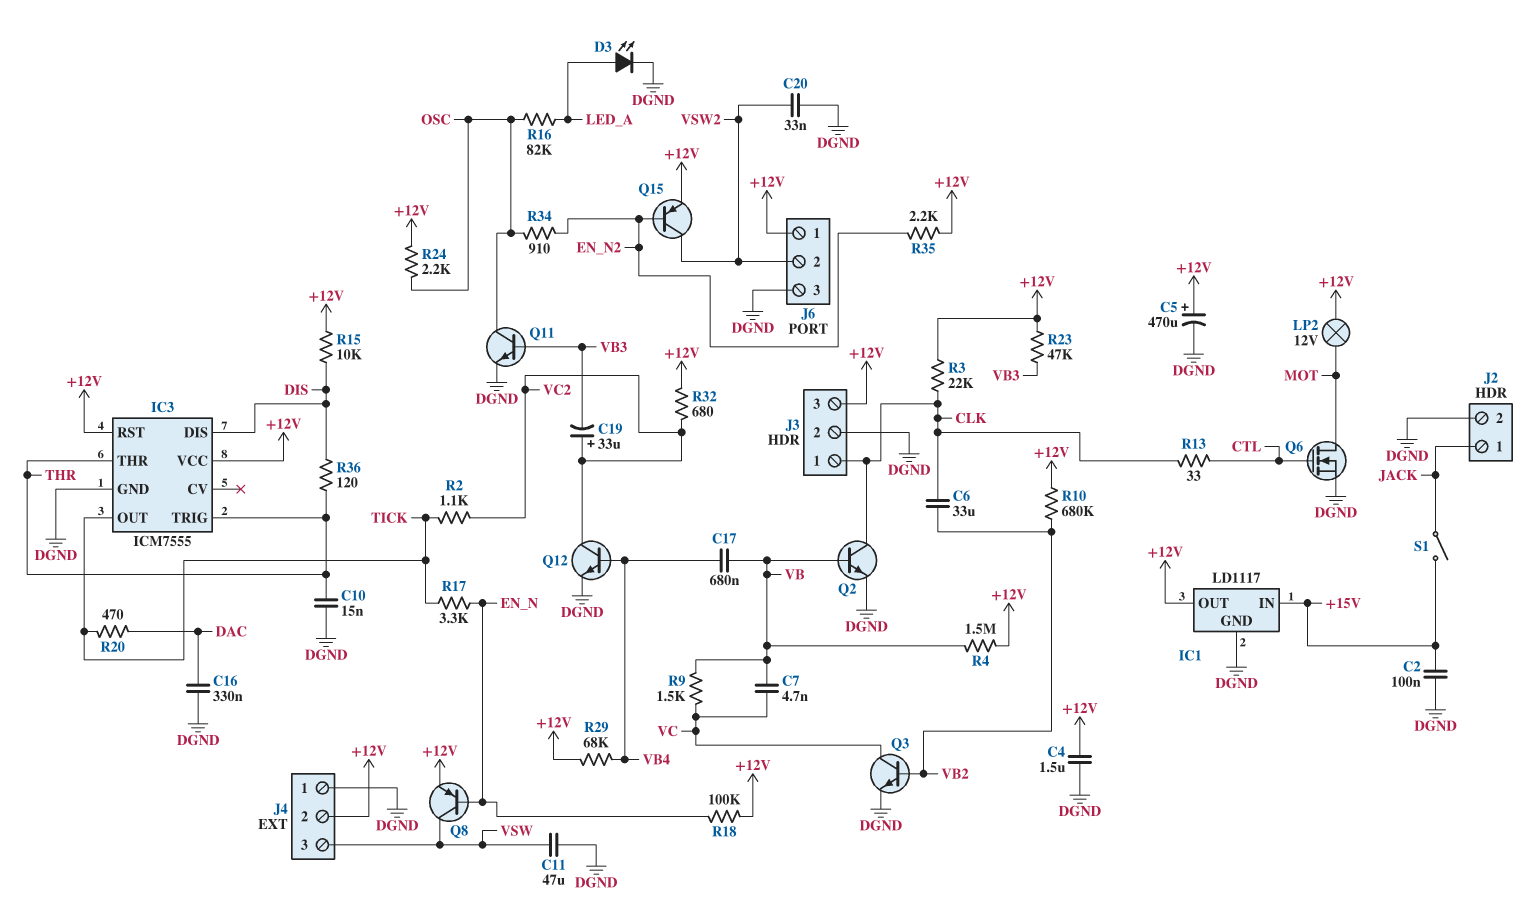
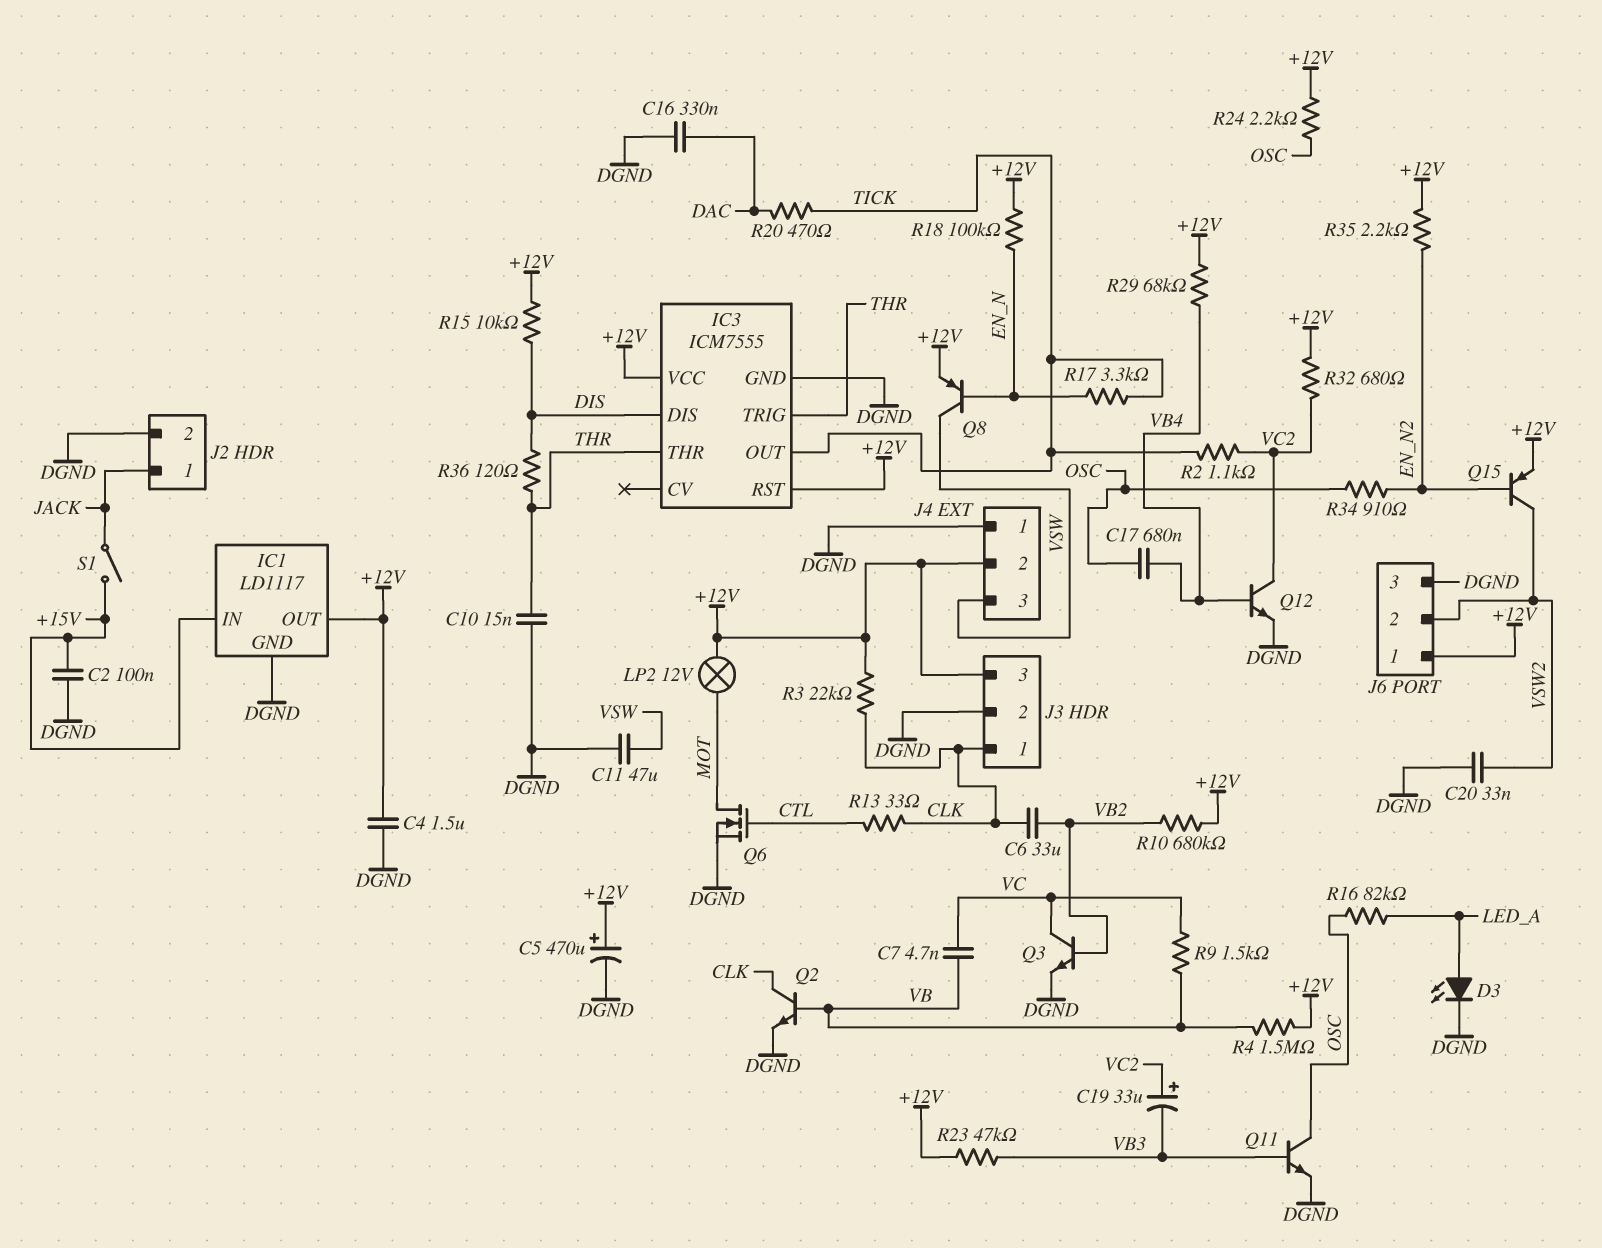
C17: 680nF (VB, VB4) -> 680nF (OSC, VB4)

